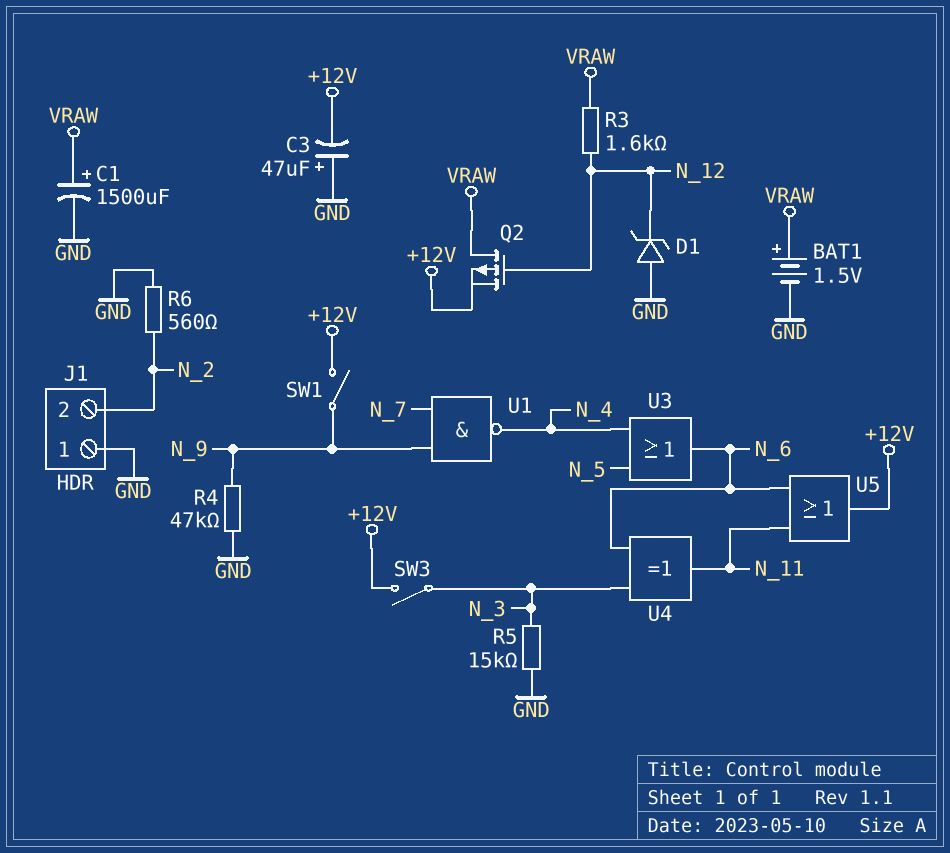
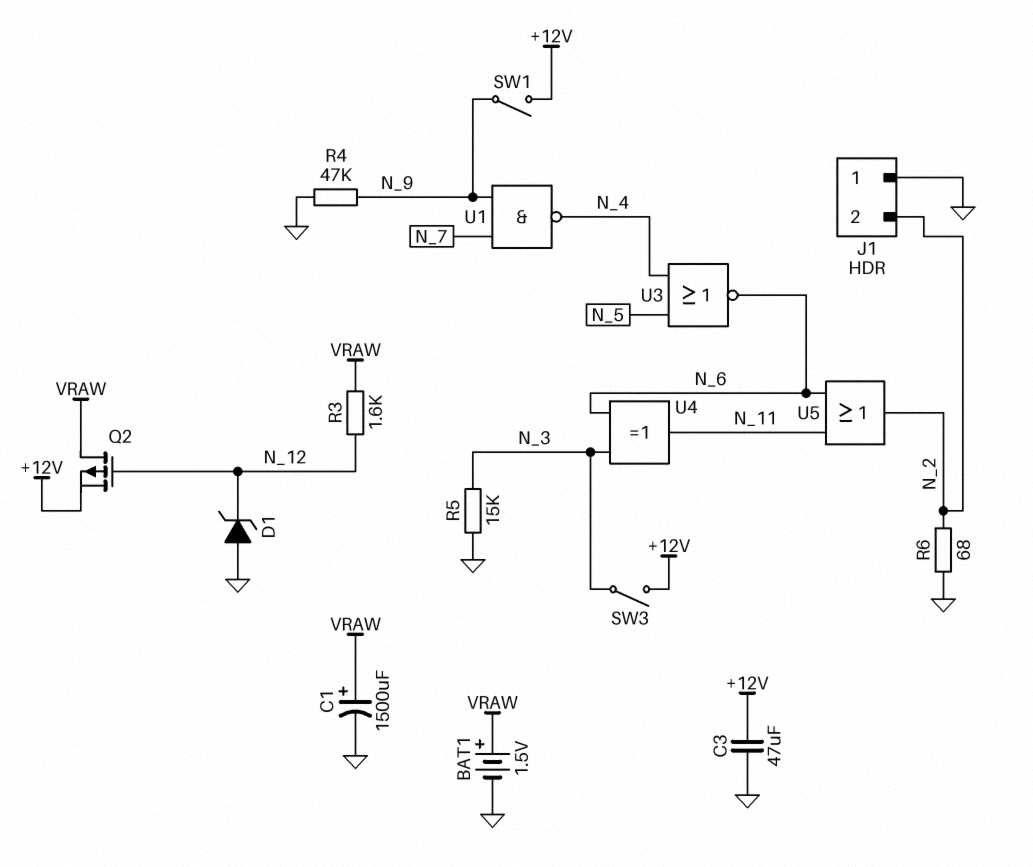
C3: 47uF (plus GND, minus +12V) -> 47uF (+12V, GND)
R6: 560 (GND, N_2) -> 68 (GND, N_2)
U3: OR (in N_4, in N_5, out N_6) -> NOR (in N_4, in N_5, out N_6)
U5: OR (in N_6, in N_11, out +12V) -> OR (in N_6, in N_11, out N_2)

